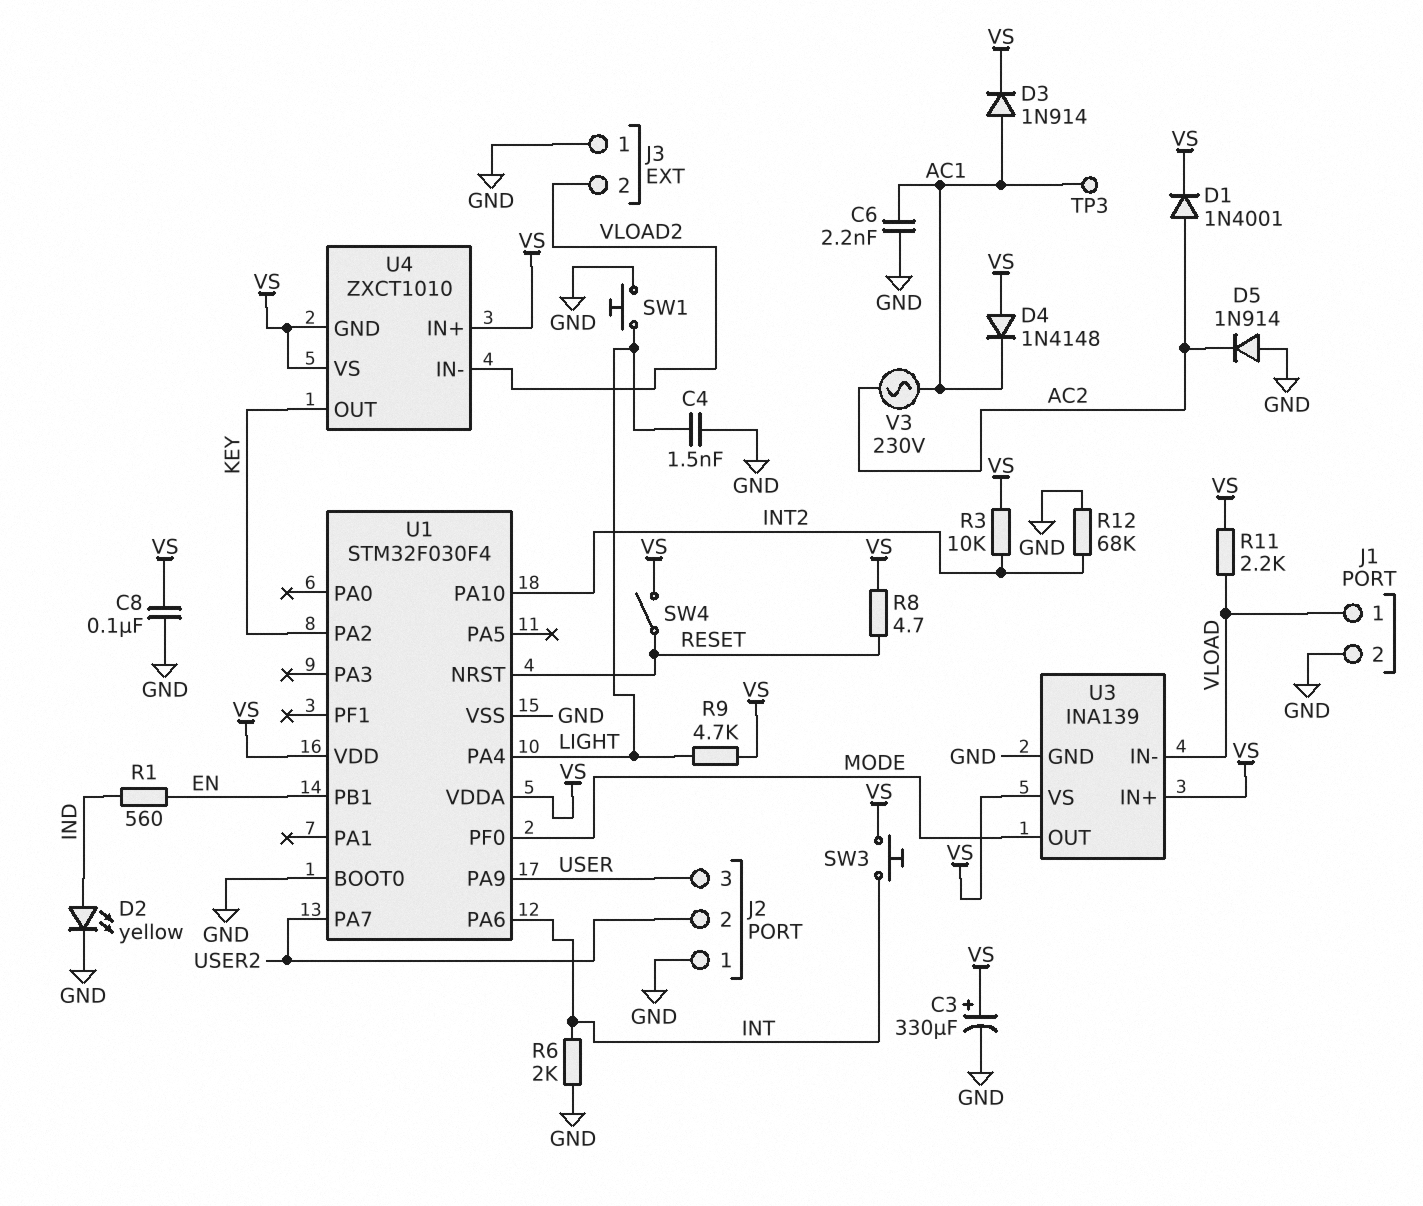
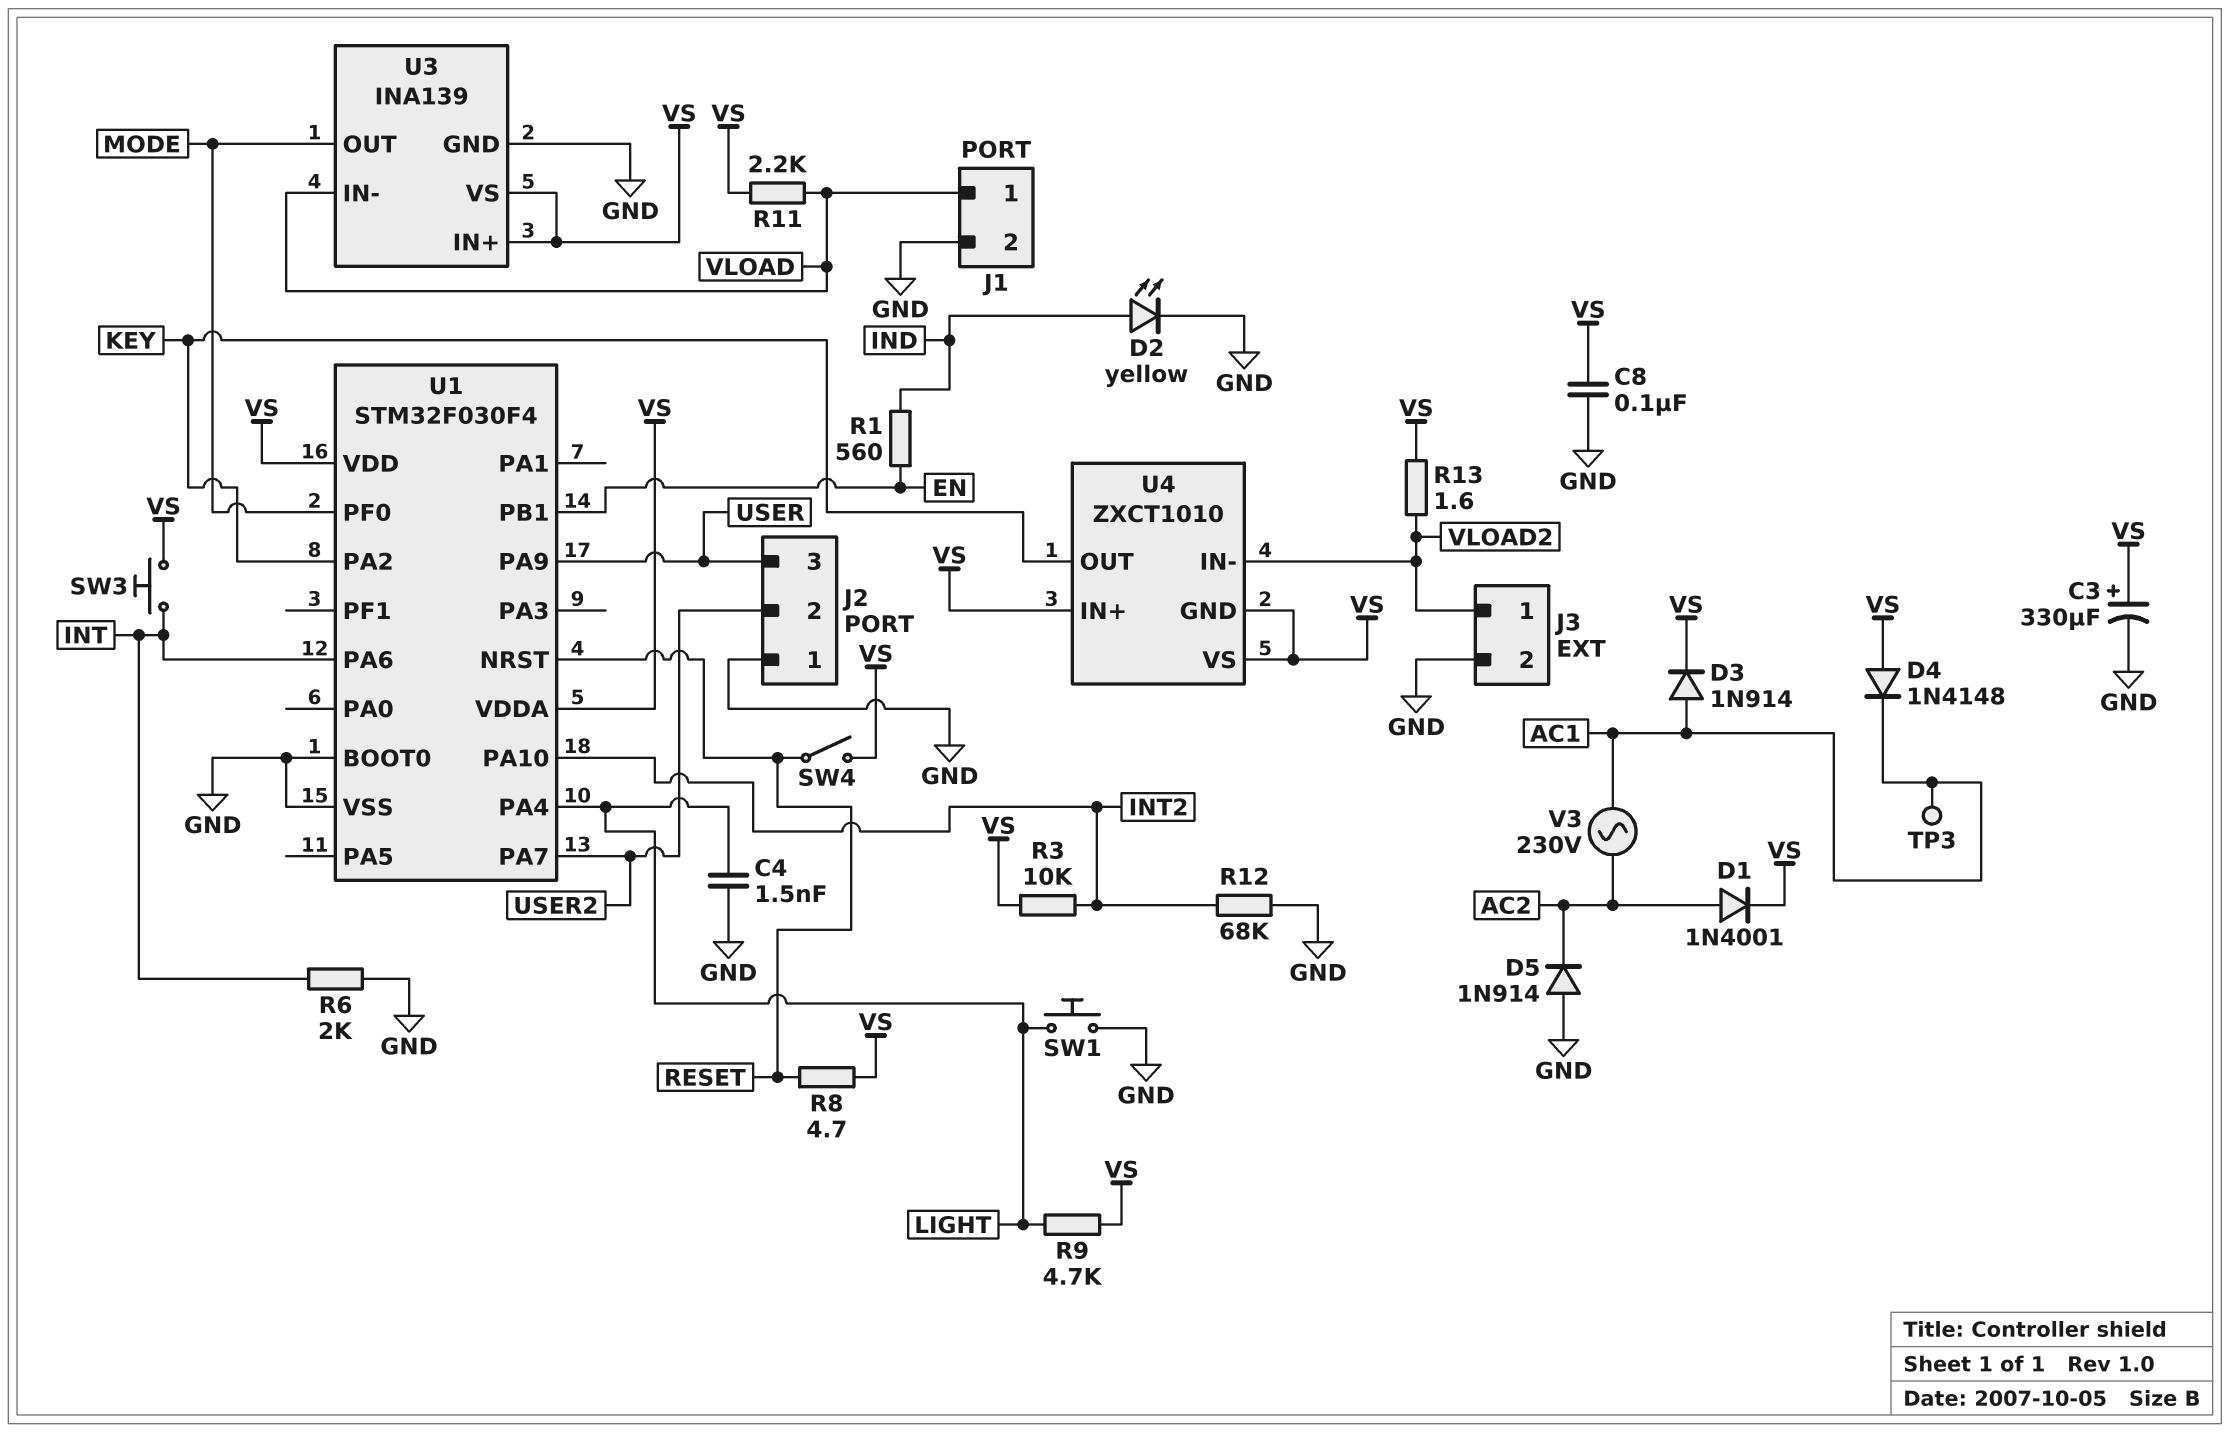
C6: 2.2nF (AC1, GND) -> none
J3 pin 1: GND -> VLOAD2
J3 pin 2: VLOAD2 -> GND
R13: none -> 1.6 (VLOAD2, VS)

